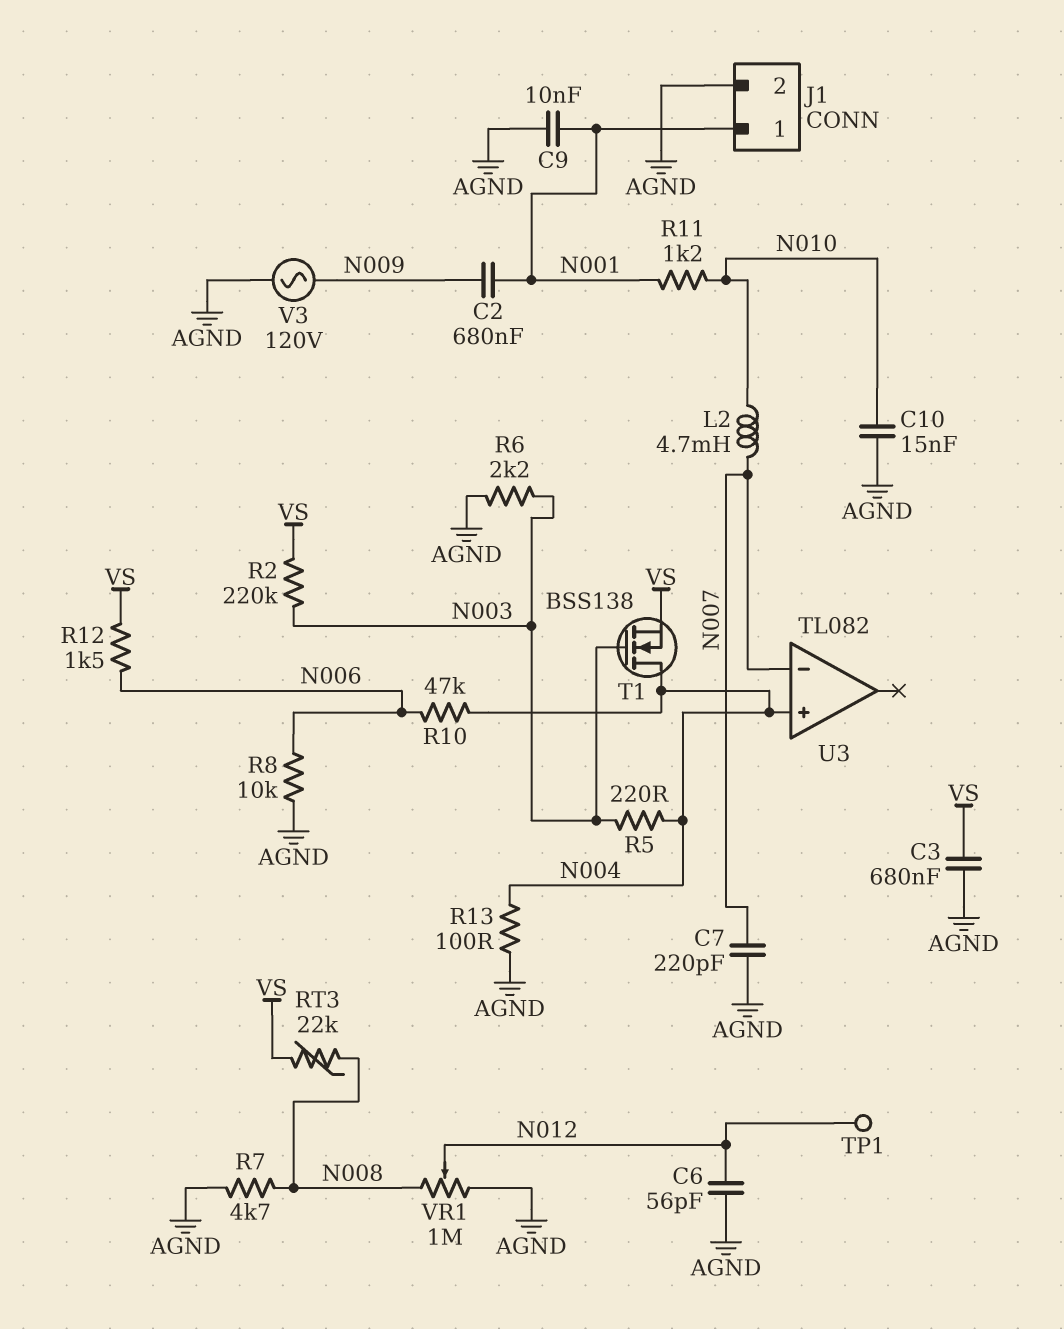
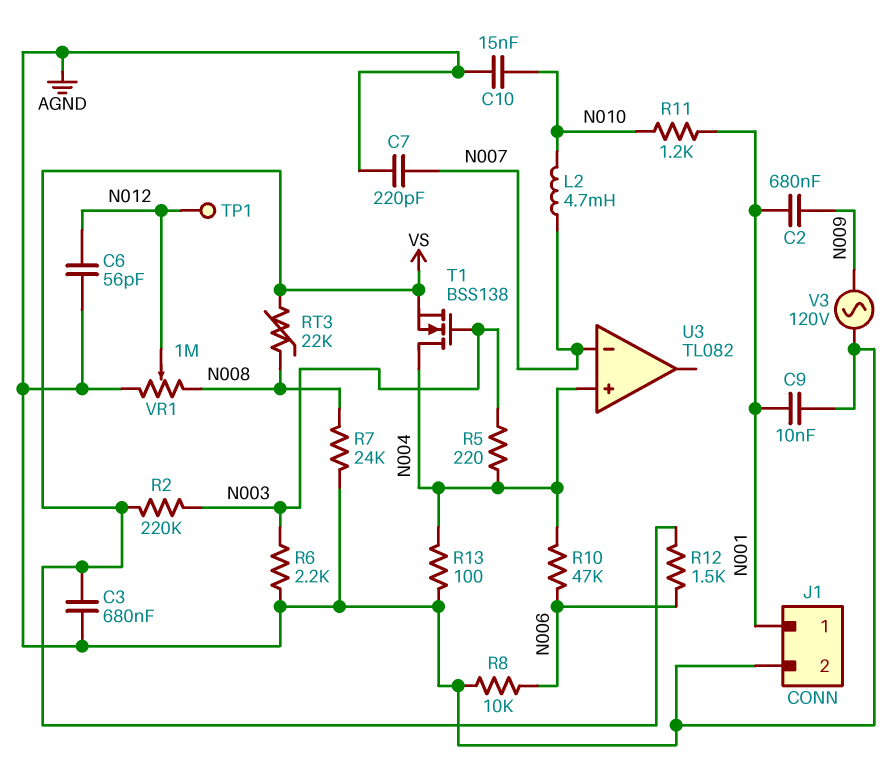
R7: 4.7k (AGND, N008) -> 24k (AGND, N008)

